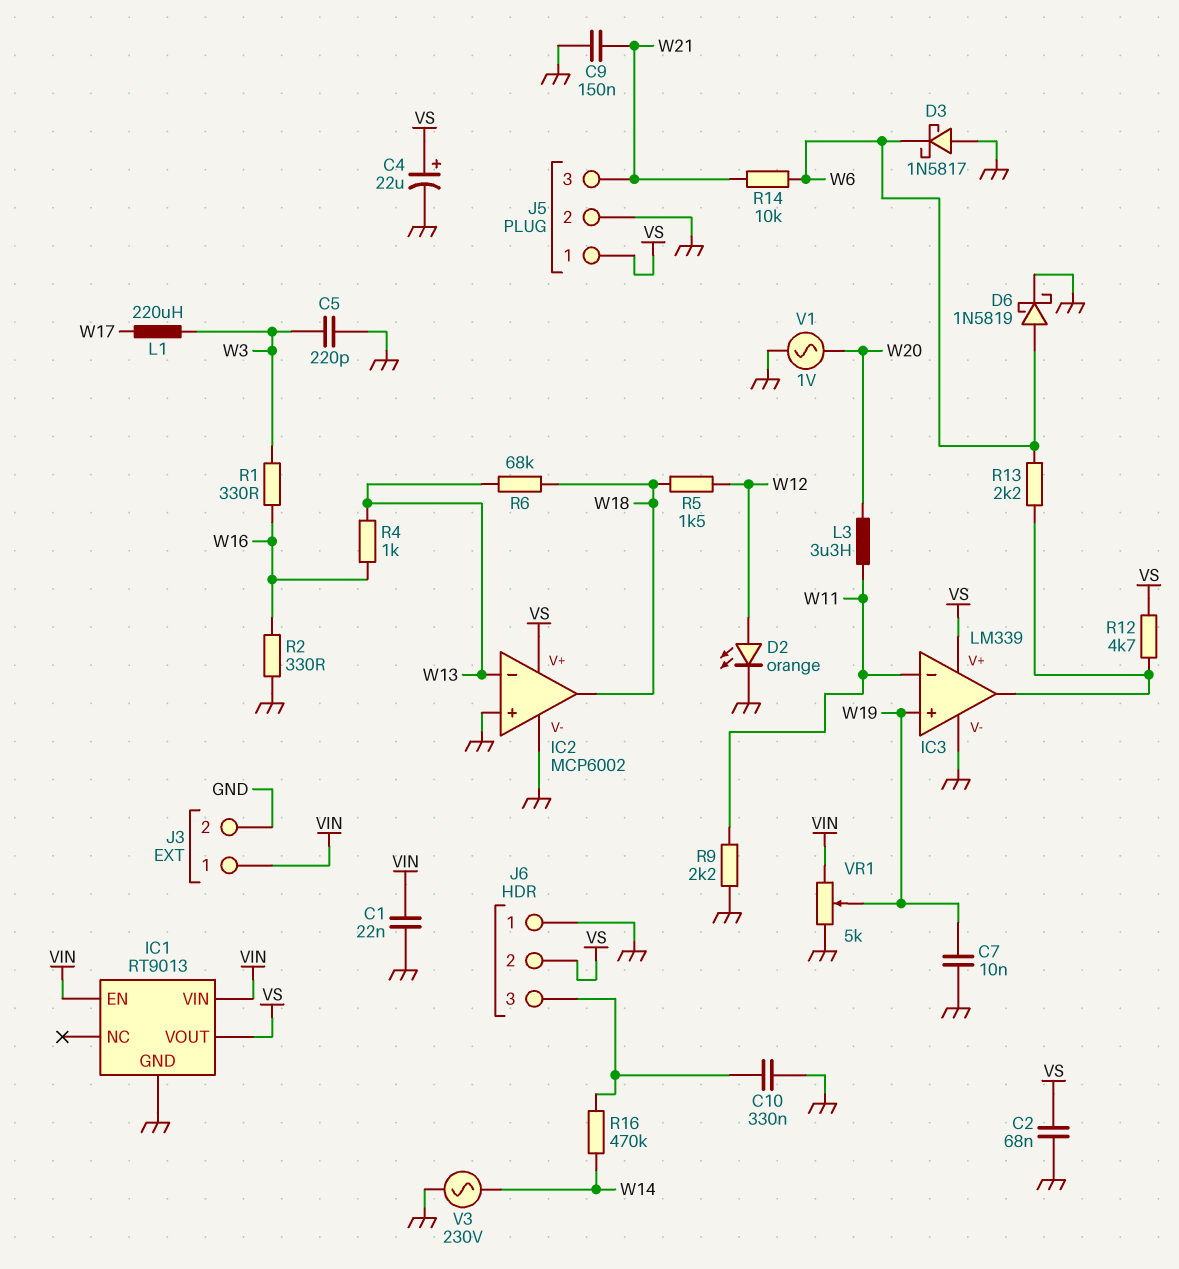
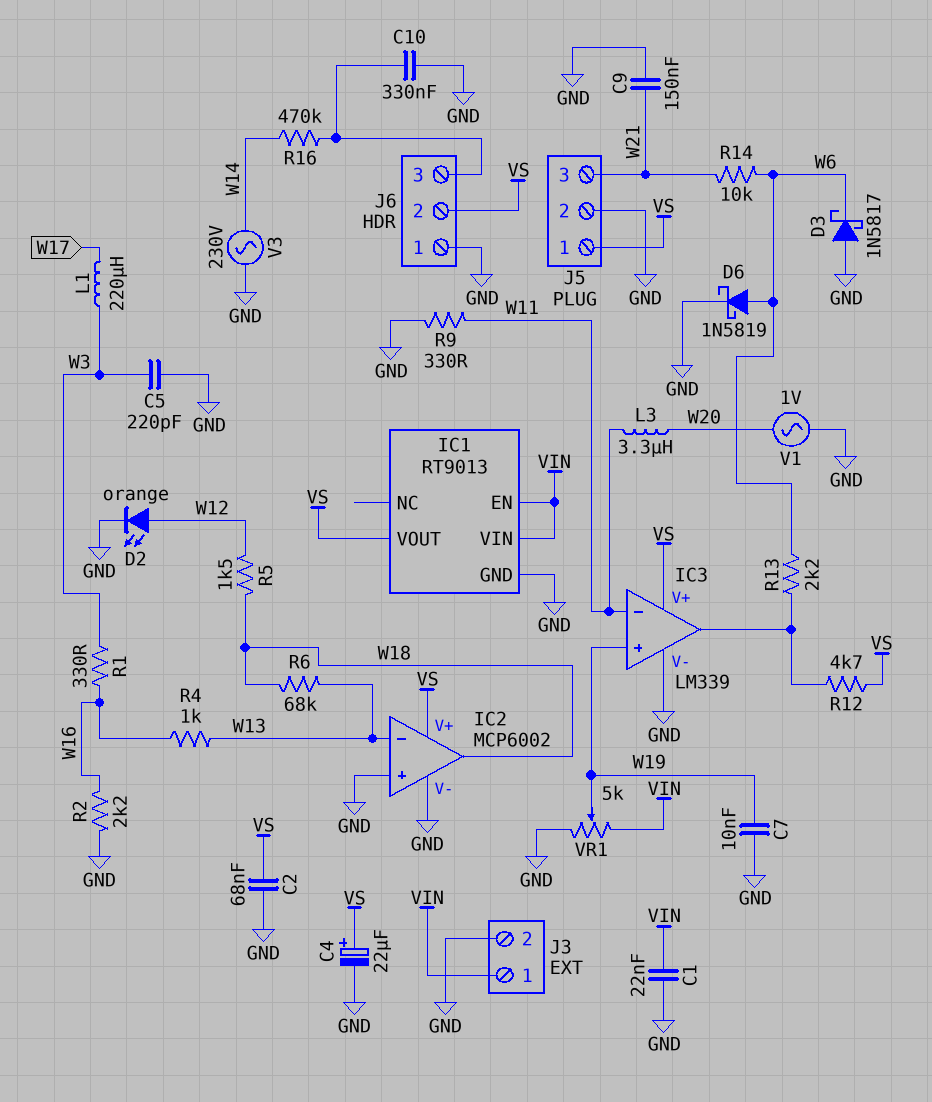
R2: 330 (GND, W16) -> 2.2k (GND, W16)
R9: 2.2k (GND, W11) -> 330 (GND, W11)

